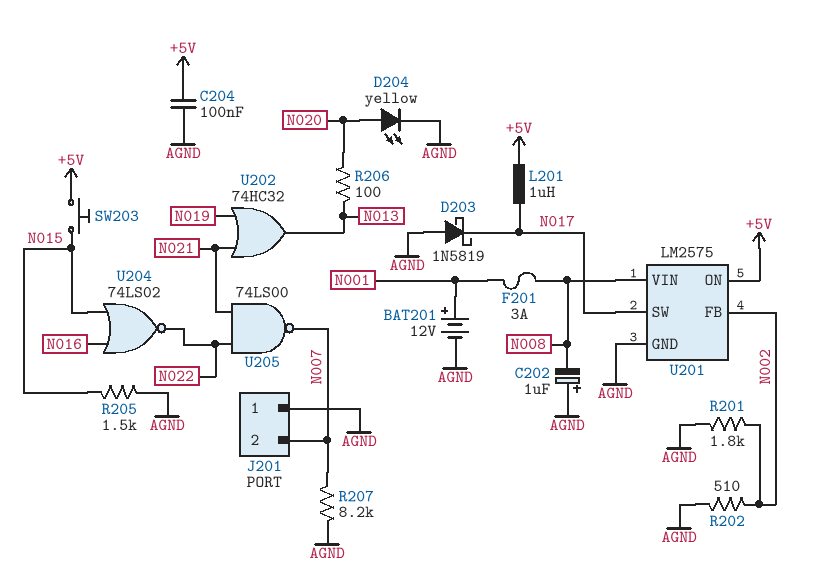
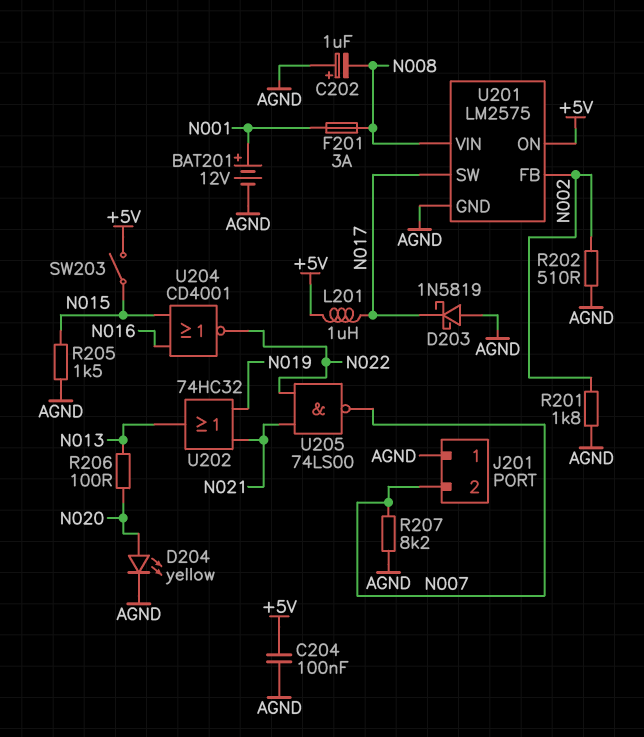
SW203: button (+5V, N015) -> switch (+5V, N015)
U204: NOR 74LS02 (in N015, in N016, out N022) -> NOR CD4001 (in N015, in N016, out N022)

